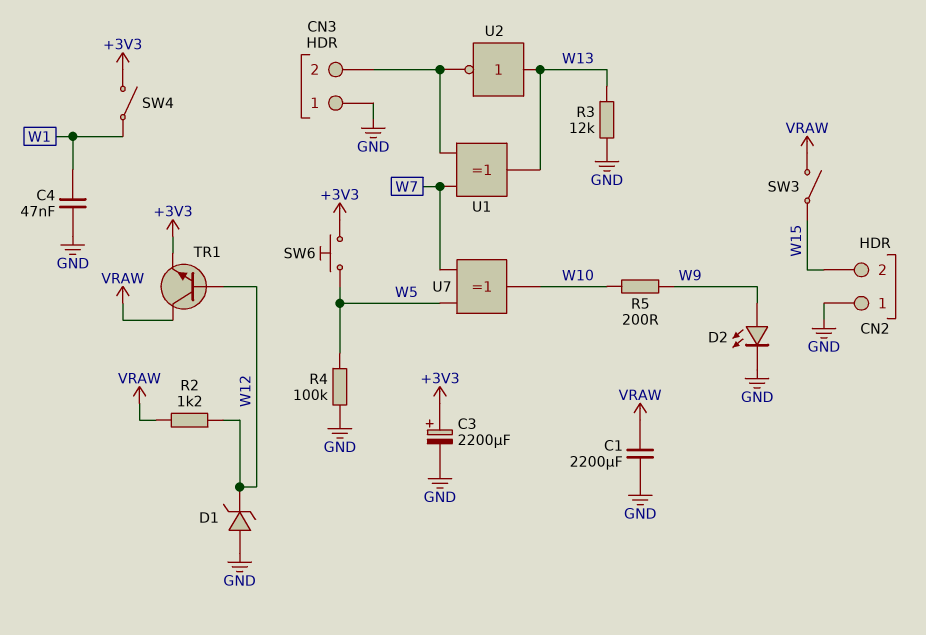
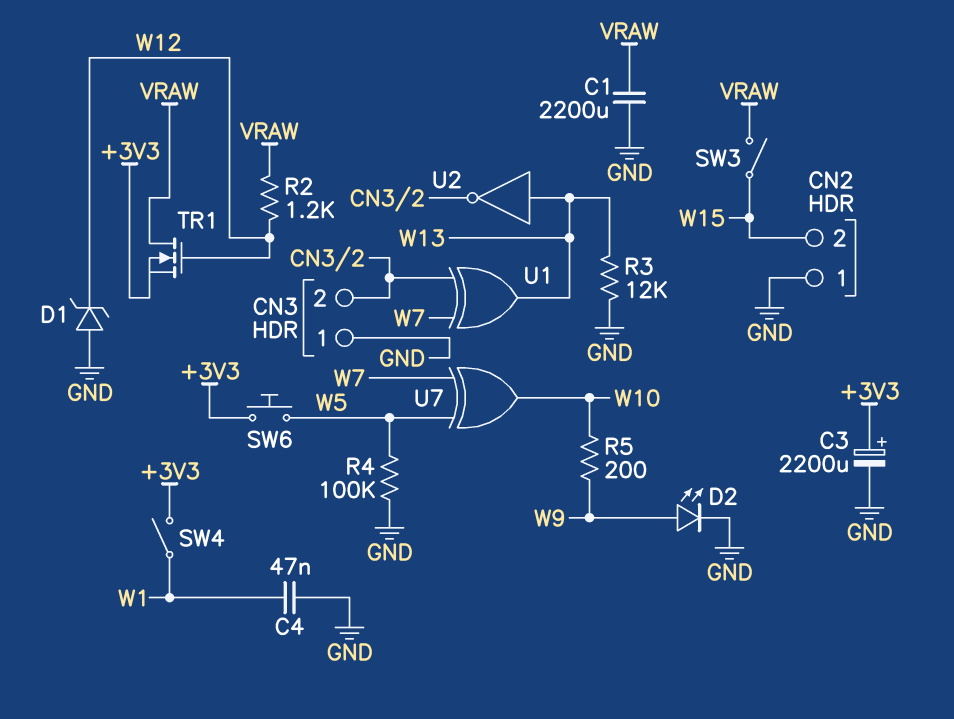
TR1: NPN (B W12, C VRAW, E +3V3) -> NMOS (G W12, D VRAW, S +3V3)

